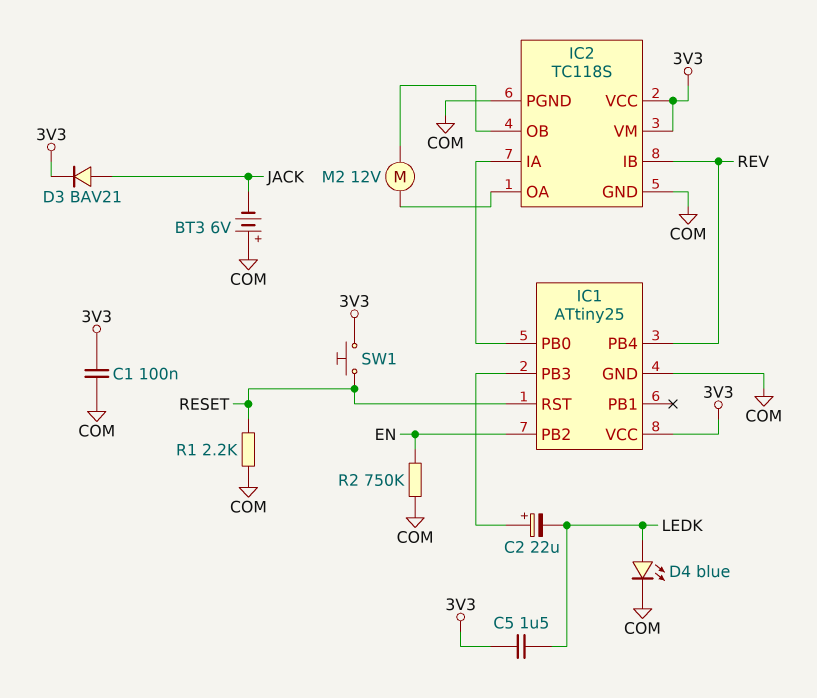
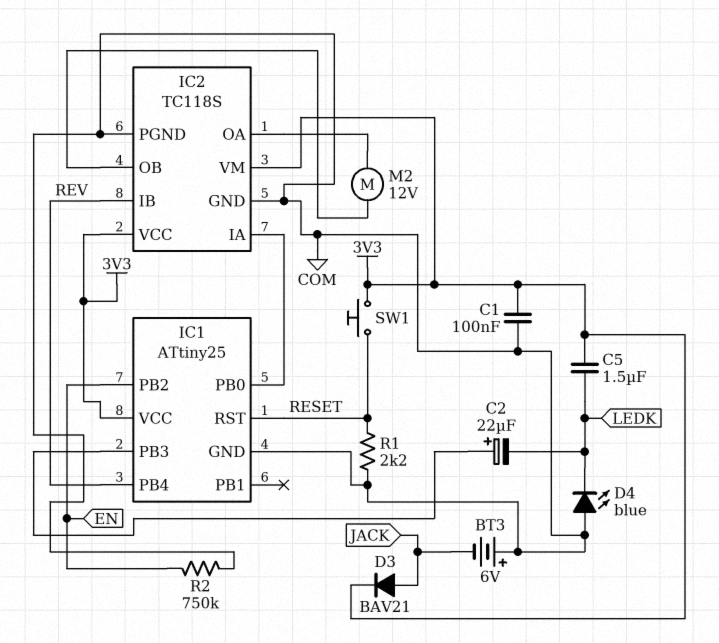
D4: LED blue (A LEDK, K COM) -> LED blue (A COM, K LEDK)

